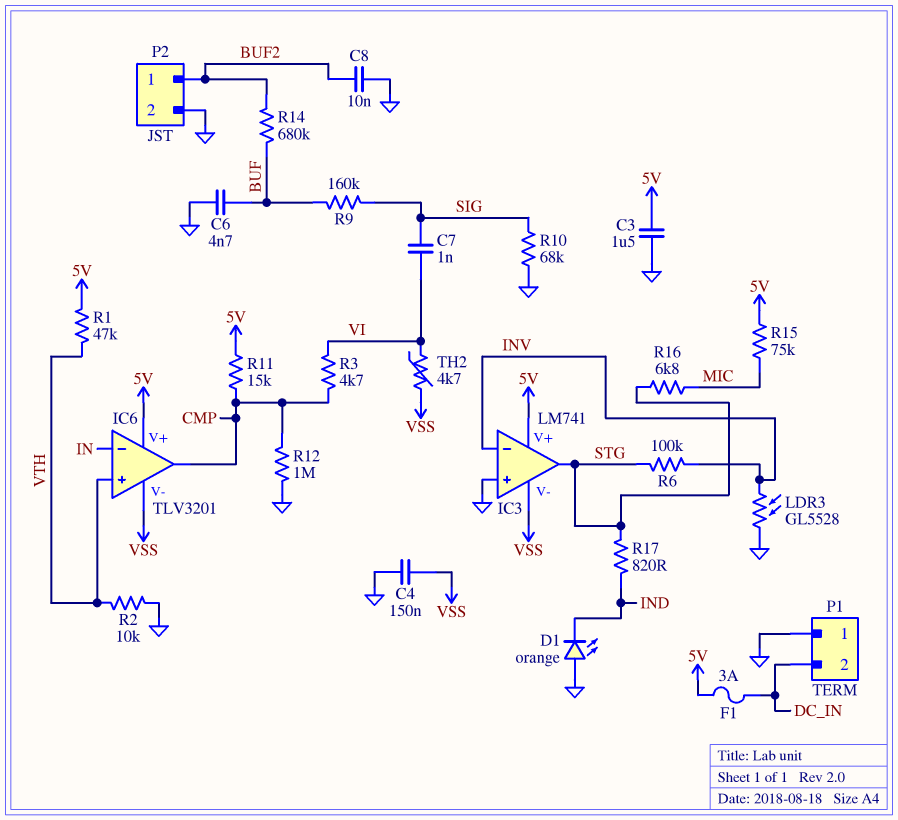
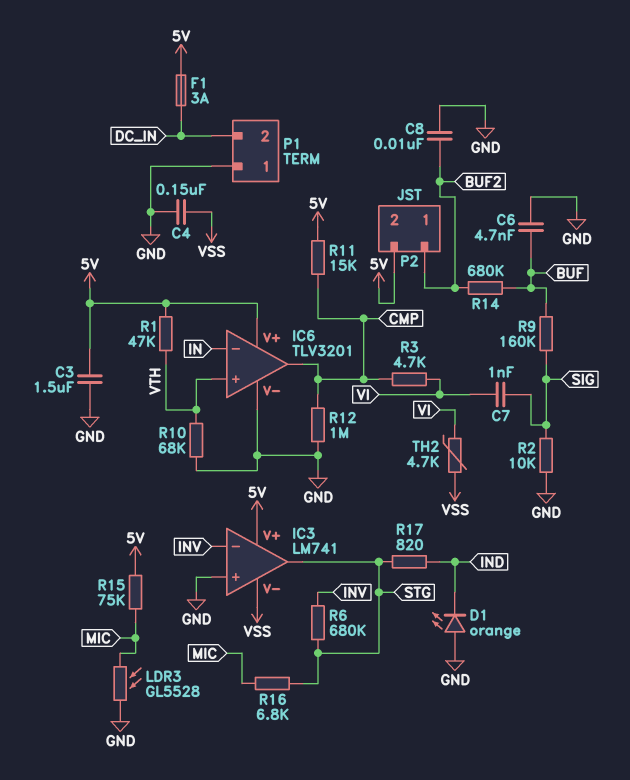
IC6 pin V-: VSS -> GND
LDR3: GL5528 (GND, INV) -> GL5528 (GND, MIC)
P2 pin 2: GND -> 5V
R2: 10k (GND, VTH) -> 10k (GND, SIG)
R6: 100k (INV, STG) -> 680k (INV, STG)
R10: 68k (GND, SIG) -> 68k (GND, VTH)

